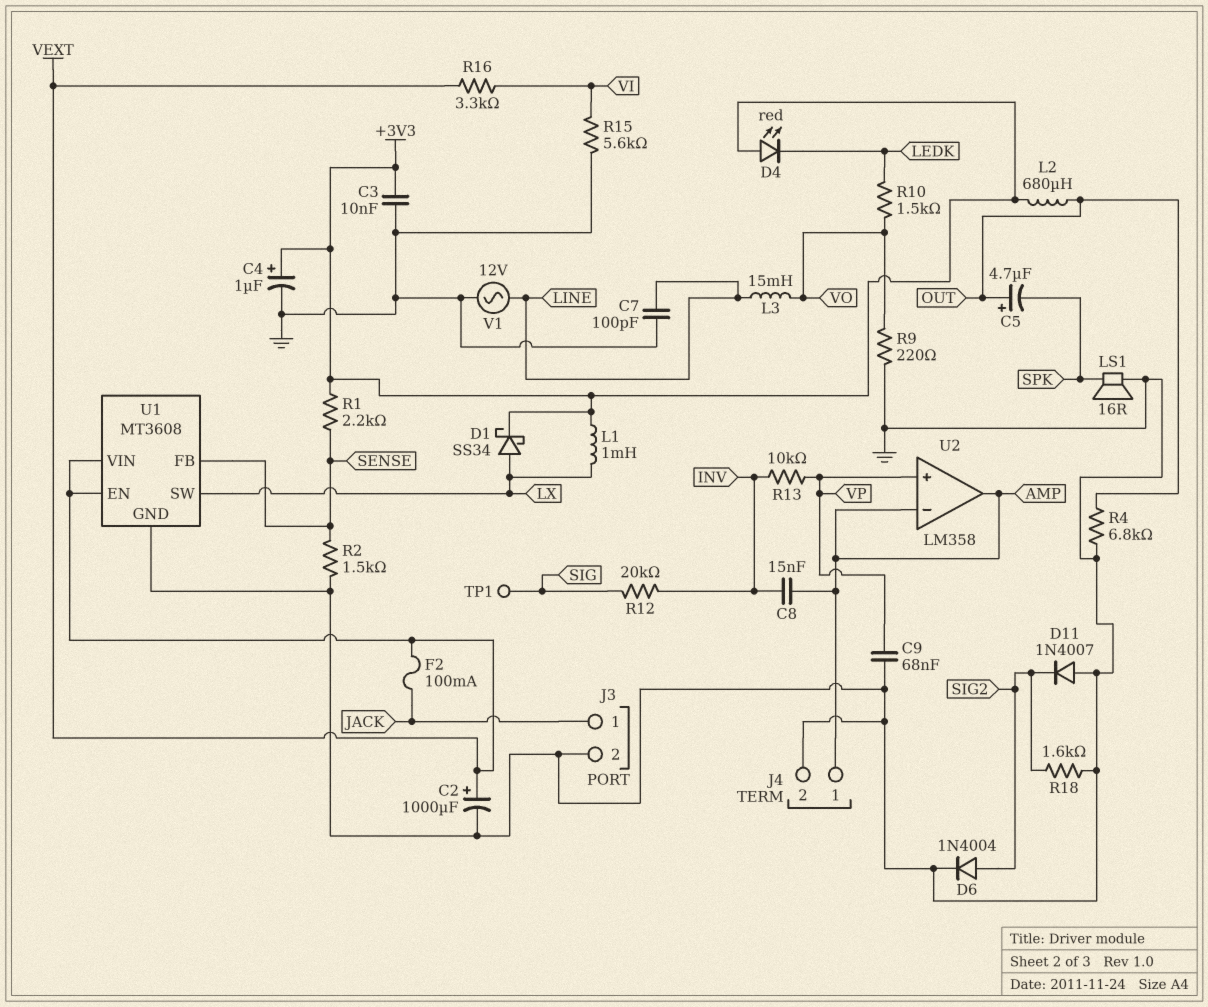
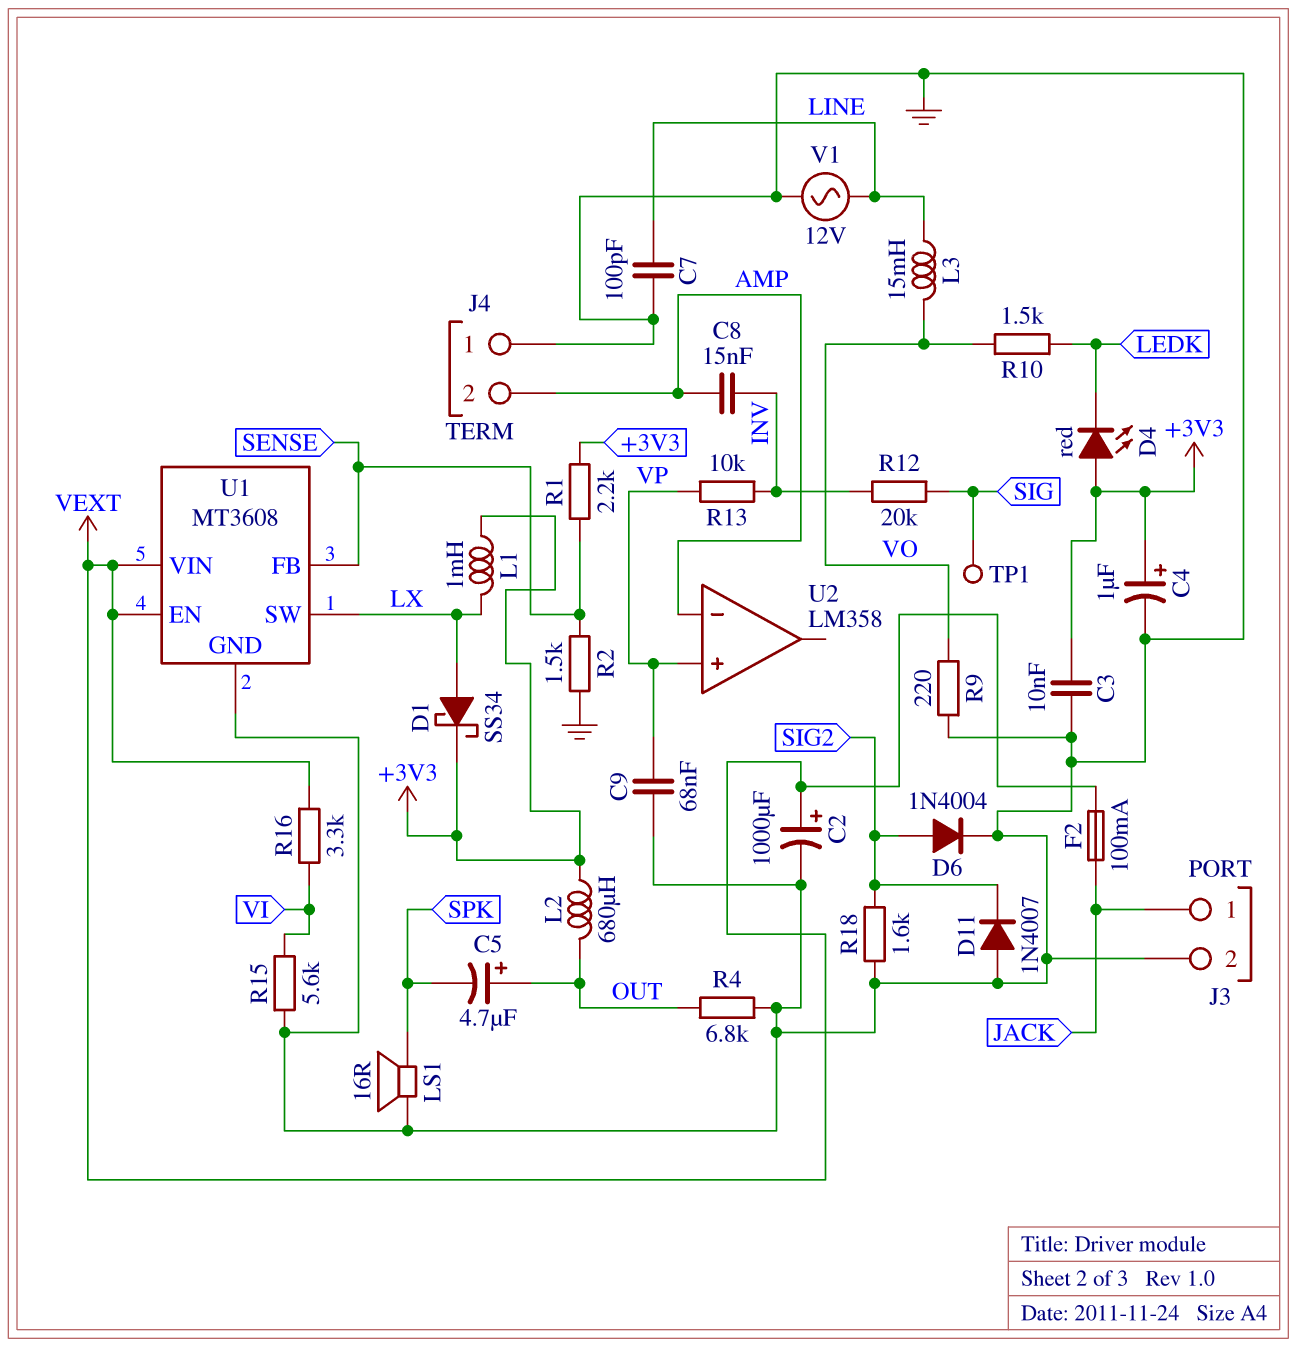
J4 pin 1: AMP -> GND
J4 pin 2: GND -> AMP
U2 pin out: AMP -> none

